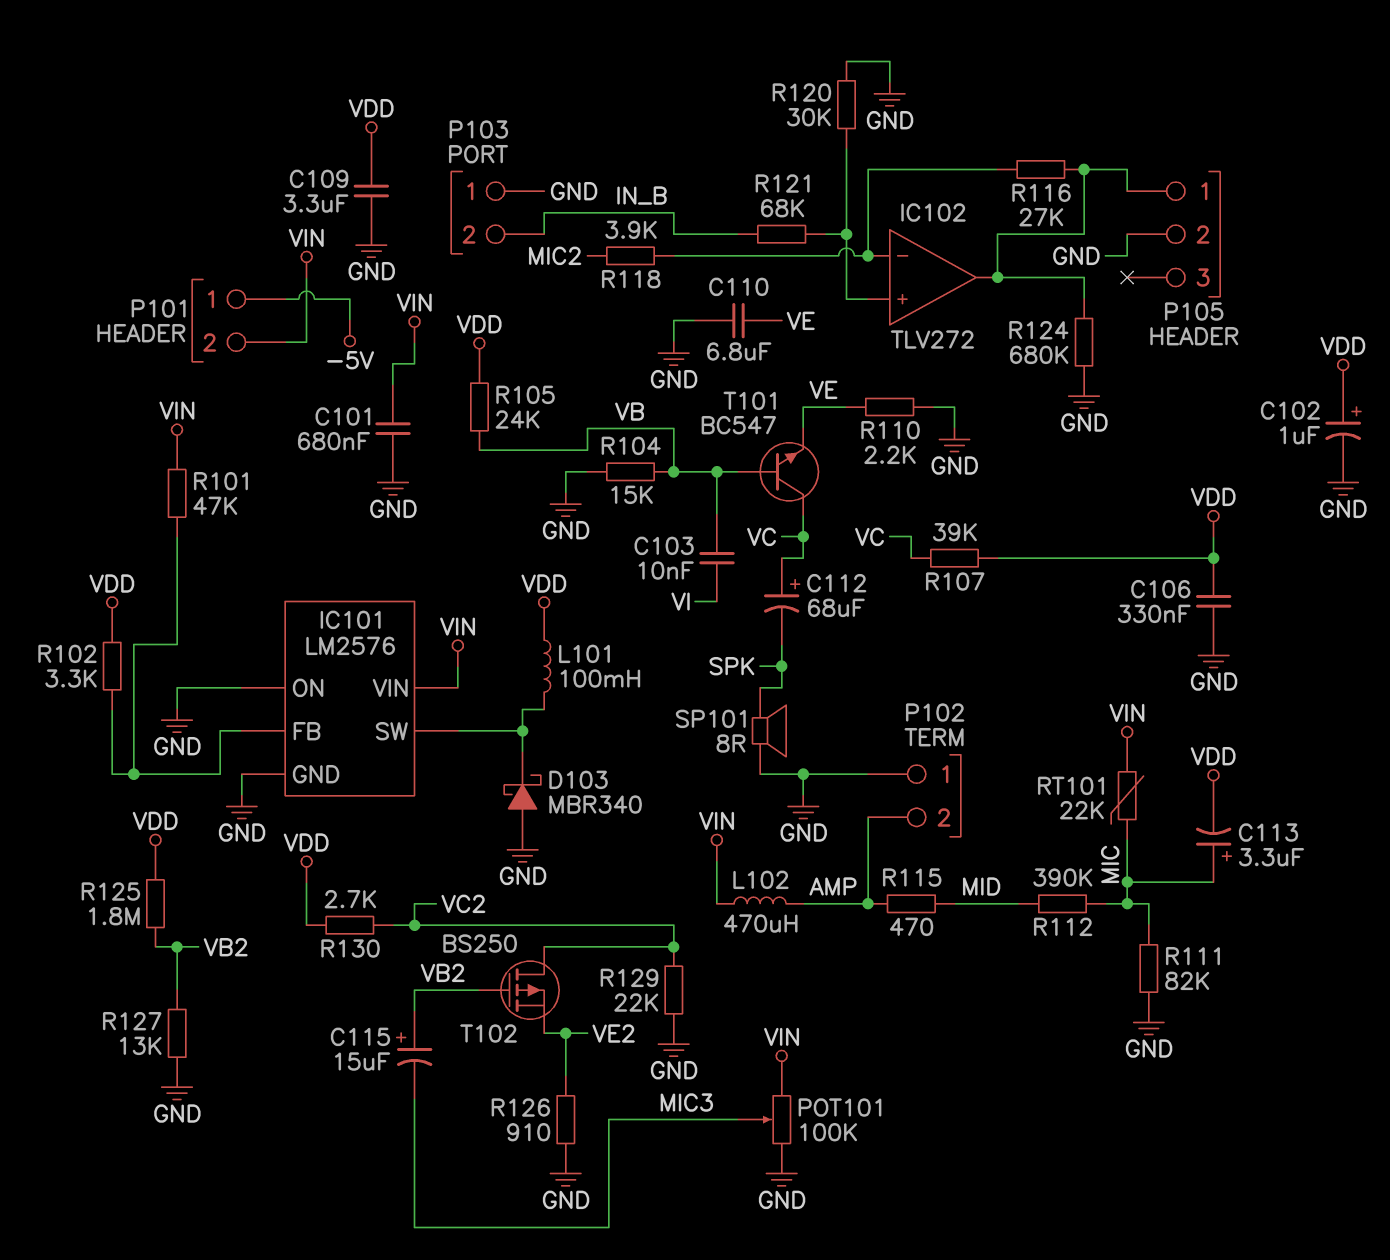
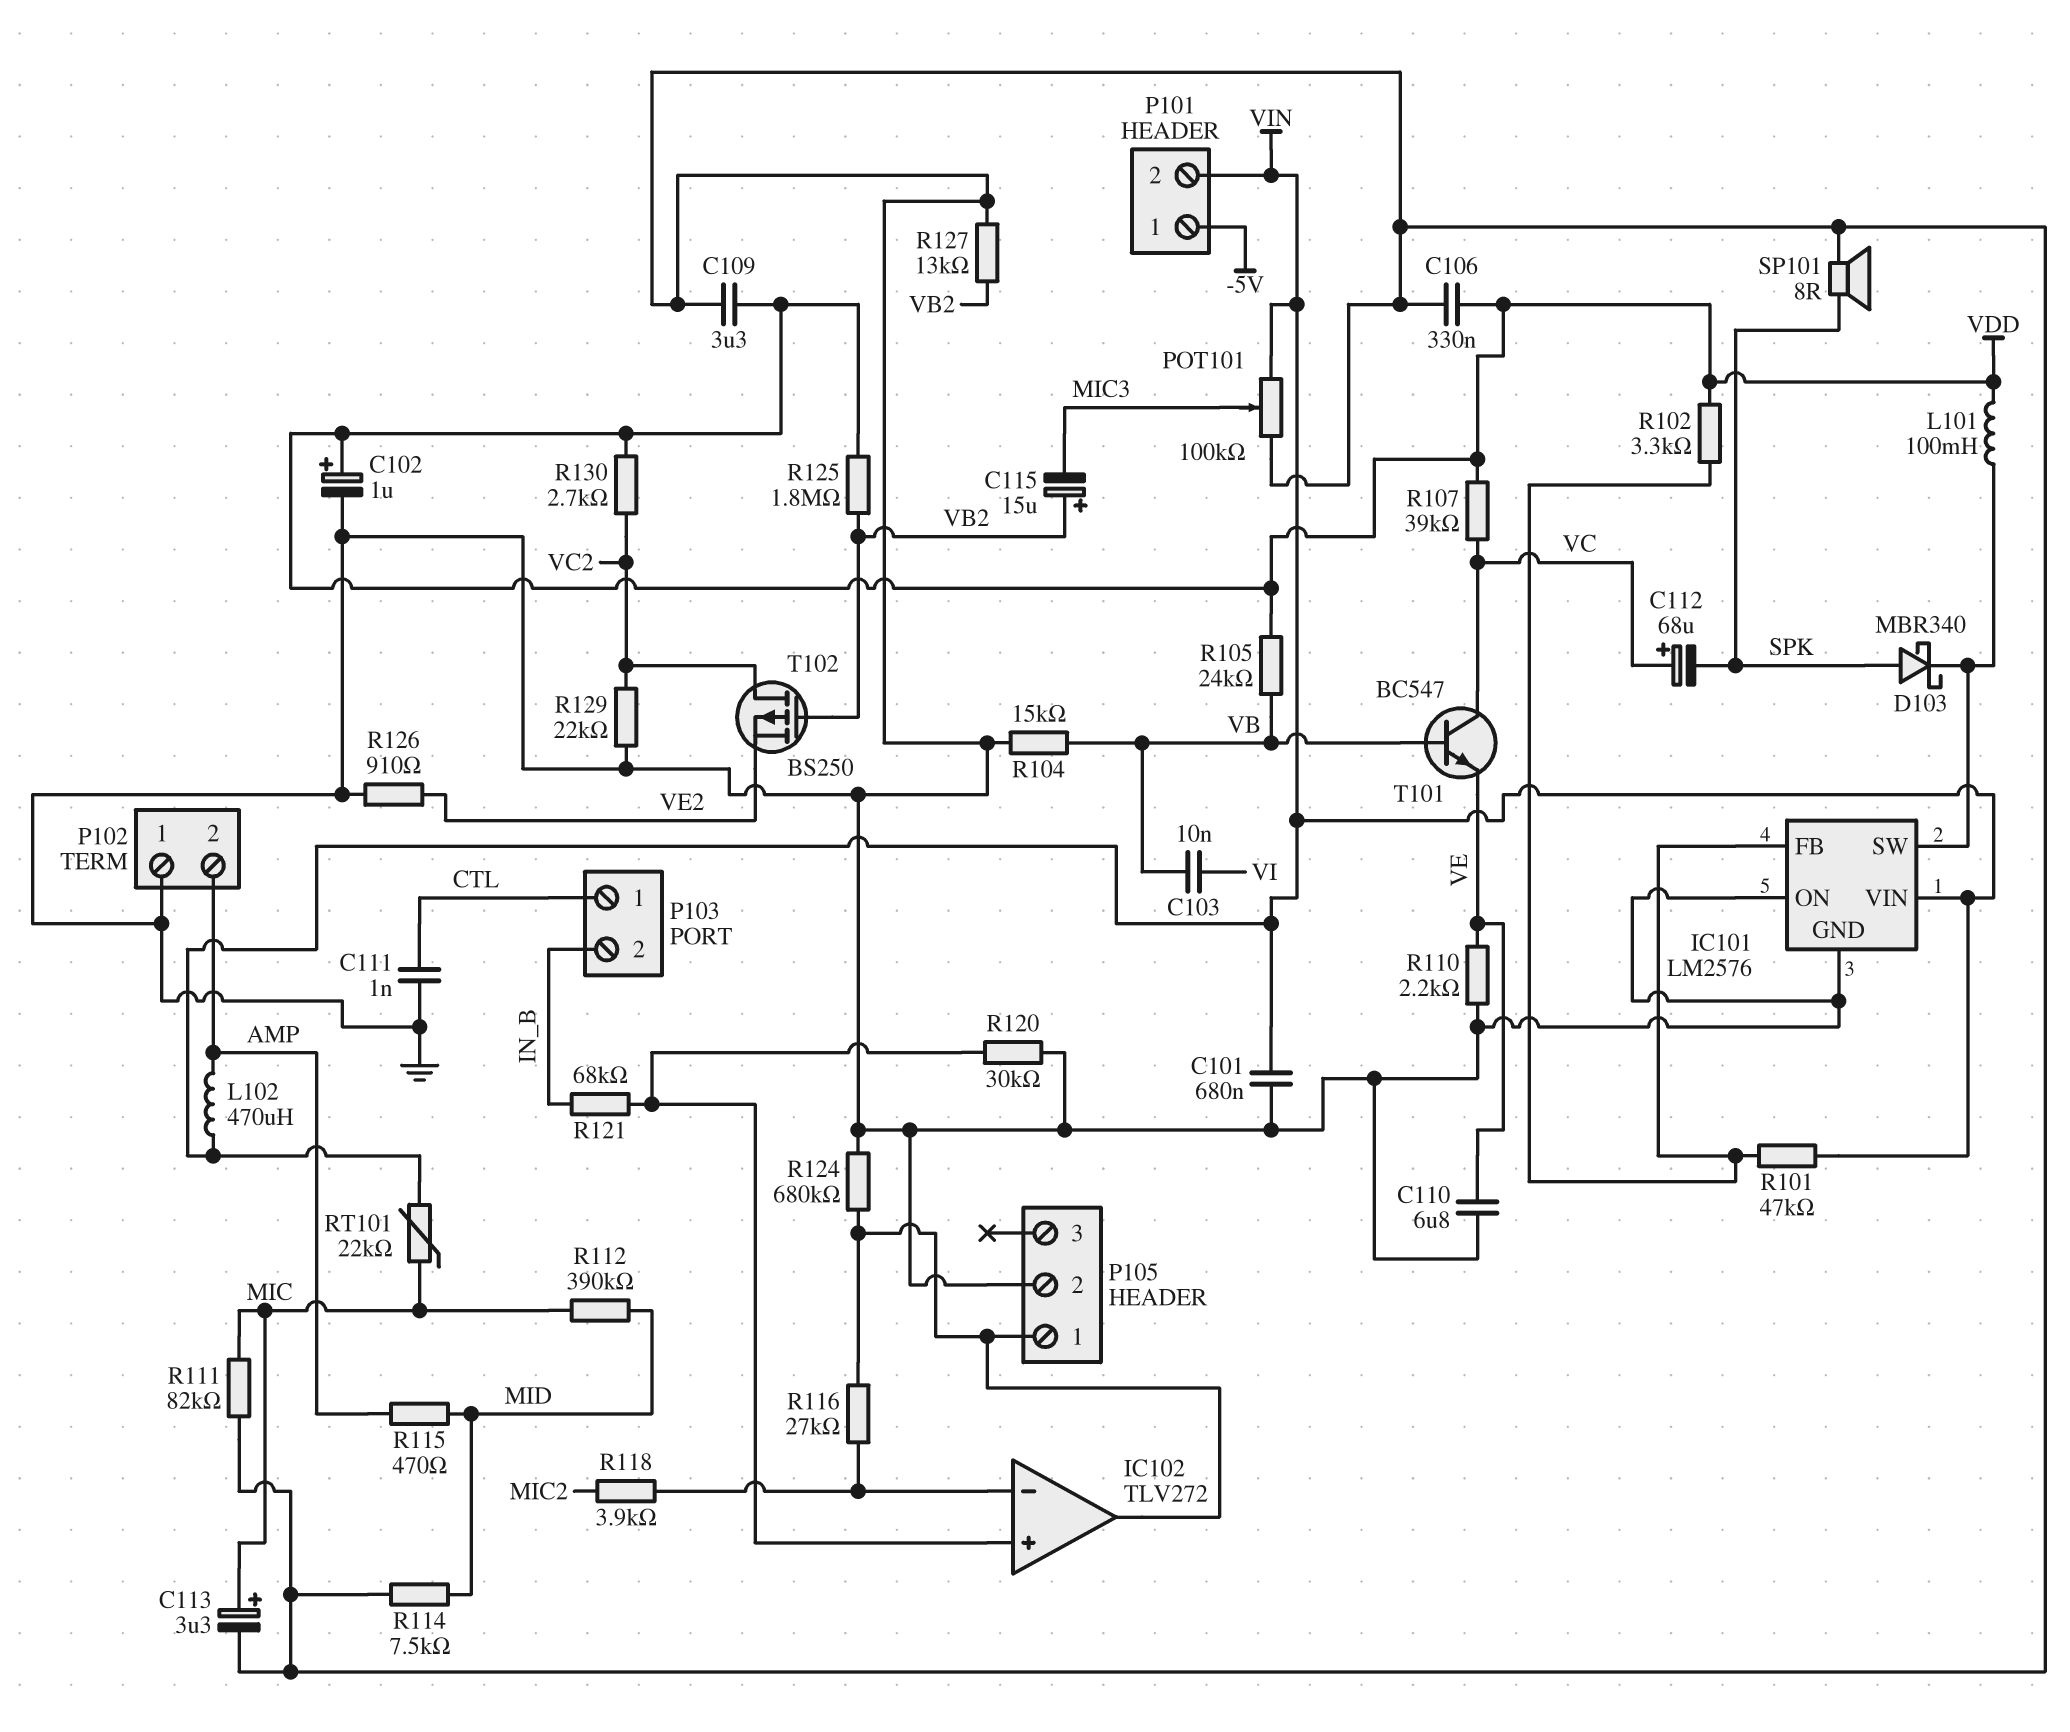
C111: none -> 1nF (CTL, GND)
C113: 3.3uF (plus MIC, minus VDD) -> 3.3uF (plus MIC, minus GND)
D103: schottky MBR340 (A GND, K IC101/SW) -> schottky MBR340 (A SPK, K IC101/SW)
P103 pin 1: GND -> CTL
R114: none -> 7.5k (GND, MID)

